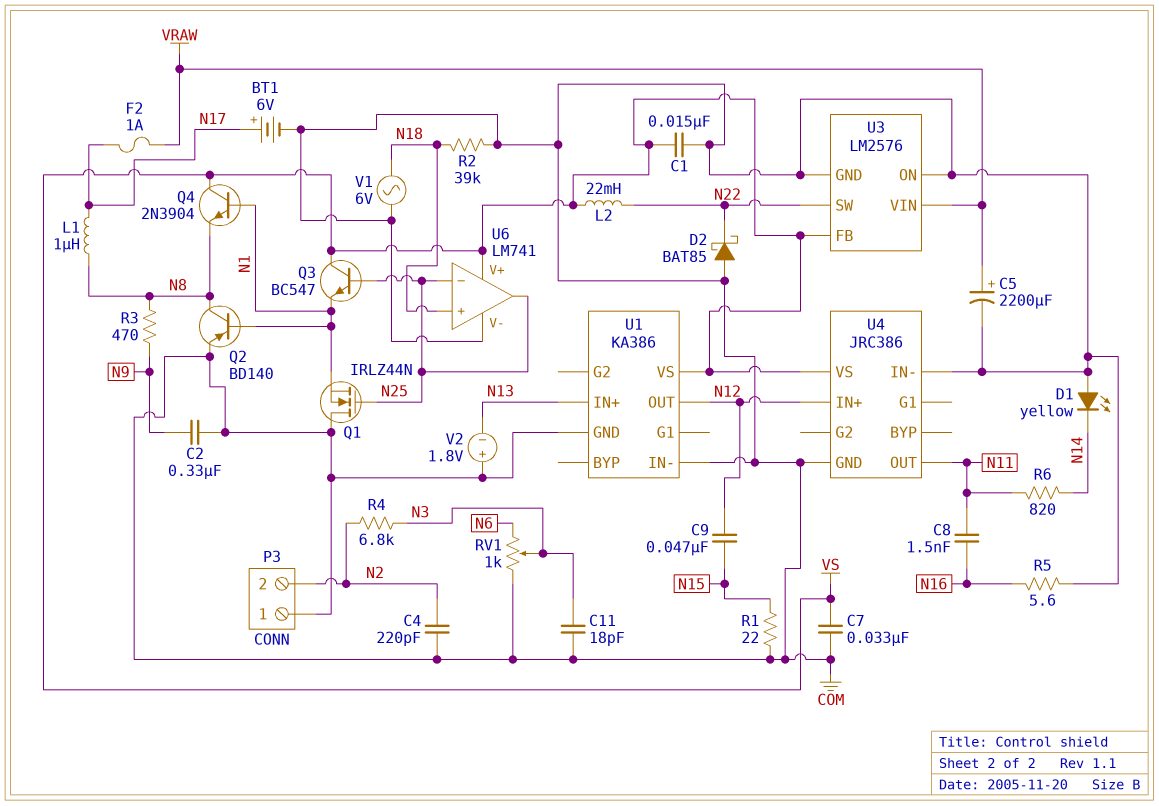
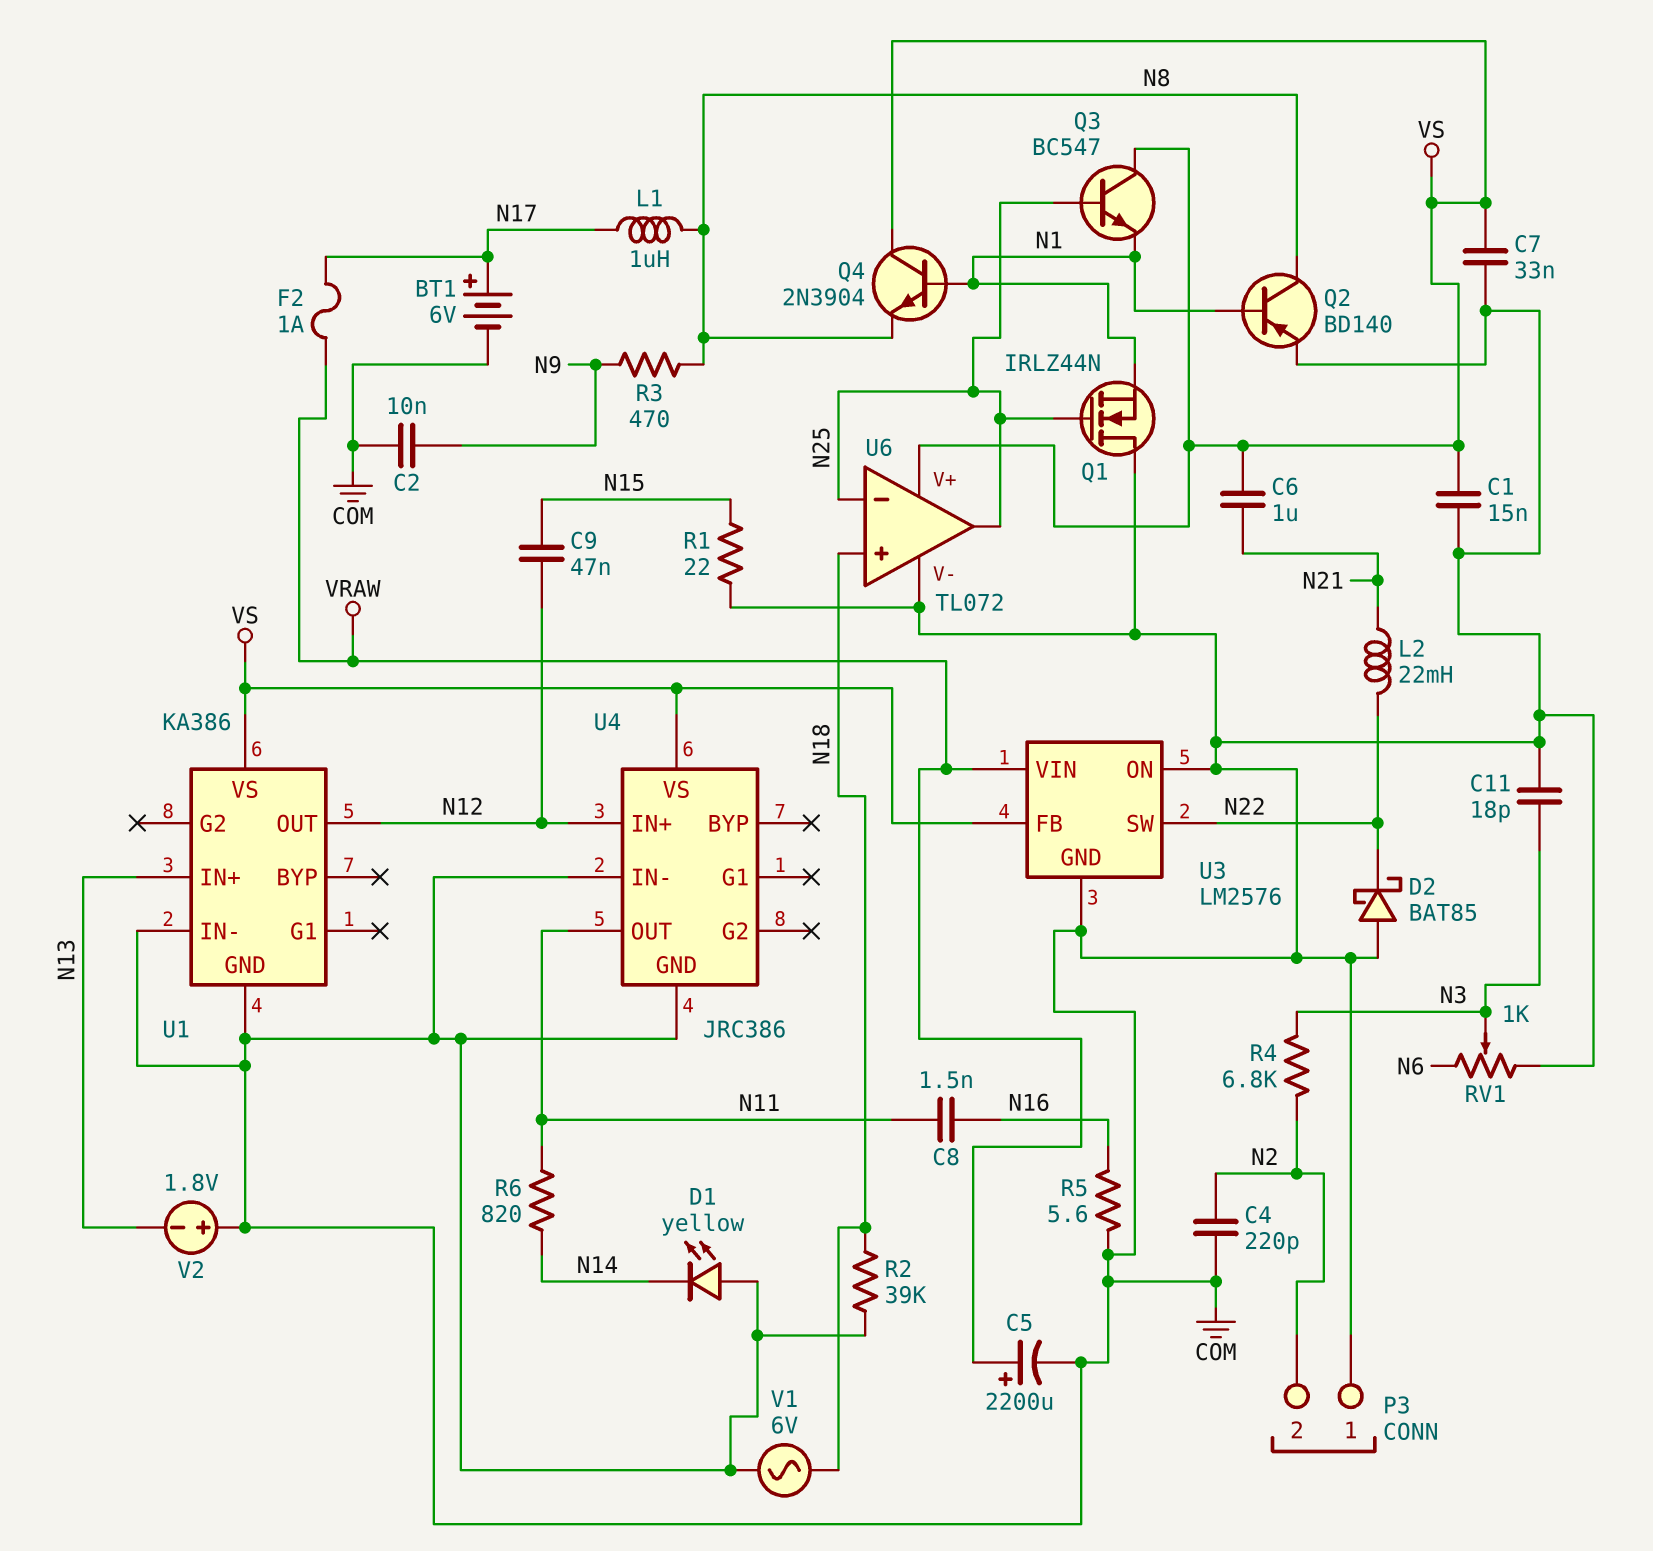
C2: 330nF (COM, N9) -> 10nF (COM, N9)
C6: none -> 1uF (N21, VS)
L2: 22mH (N22, VS) -> 22mH (N21, N22)
U6: LM741 -> TL072

